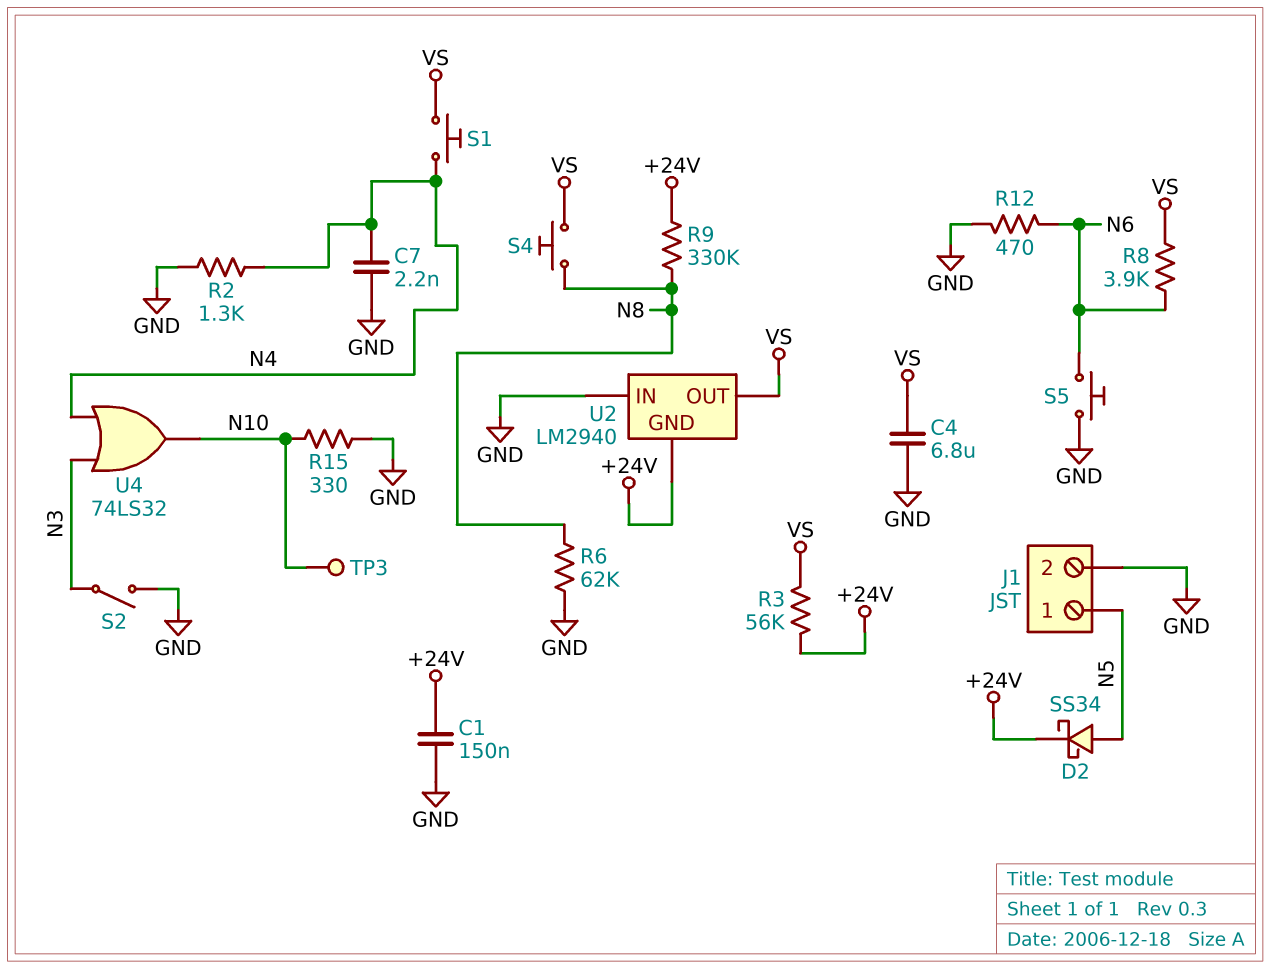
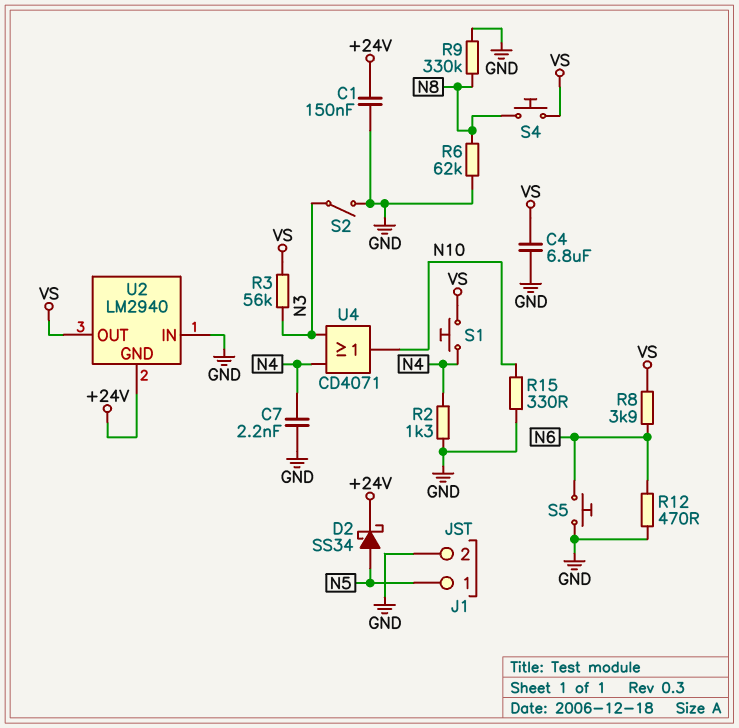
R3: 56k (+24V, VS) -> 56k (N3, VS)
R9: 330k (+24V, N8) -> 330k (GND, N8)
TP3: test point (N10) -> none
U4: OR 74LS32 (in N3, in N4, out N10) -> OR CD4071 (in N3, in N4, out N10)

